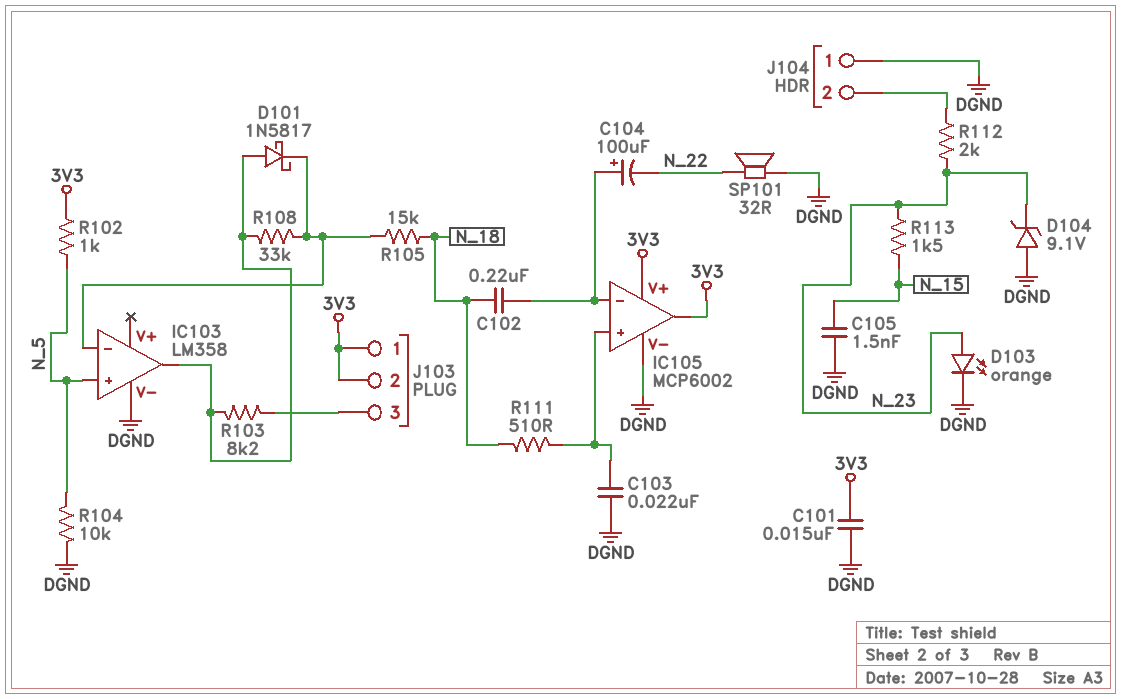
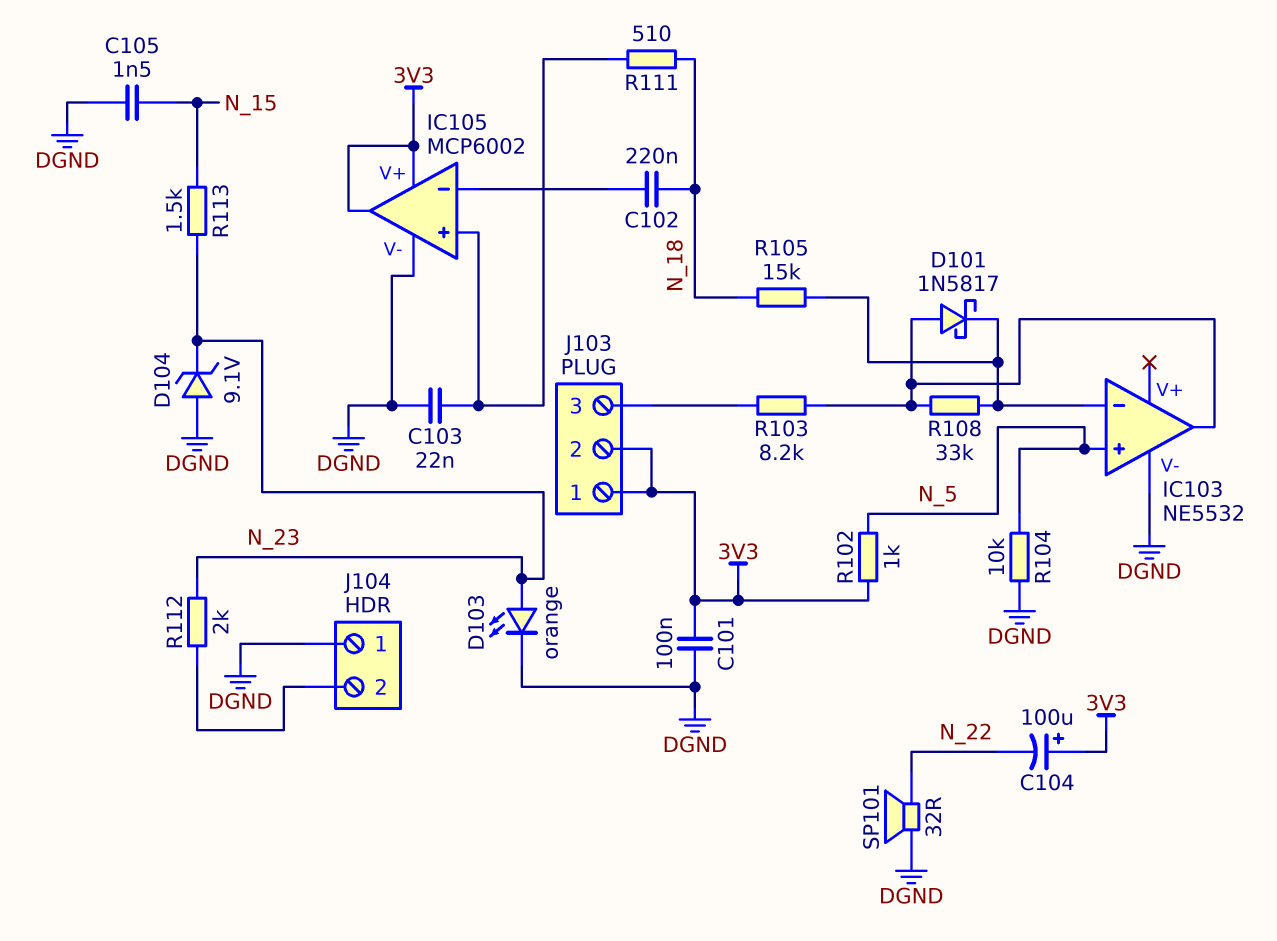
C101: 15nF (3V3, DGND) -> 100nF (3V3, DGND)
C104: 100uF (plus IC105/in-, minus N_22) -> 100uF (plus 3V3, minus N_22)
IC103: LM358 -> NE5532

